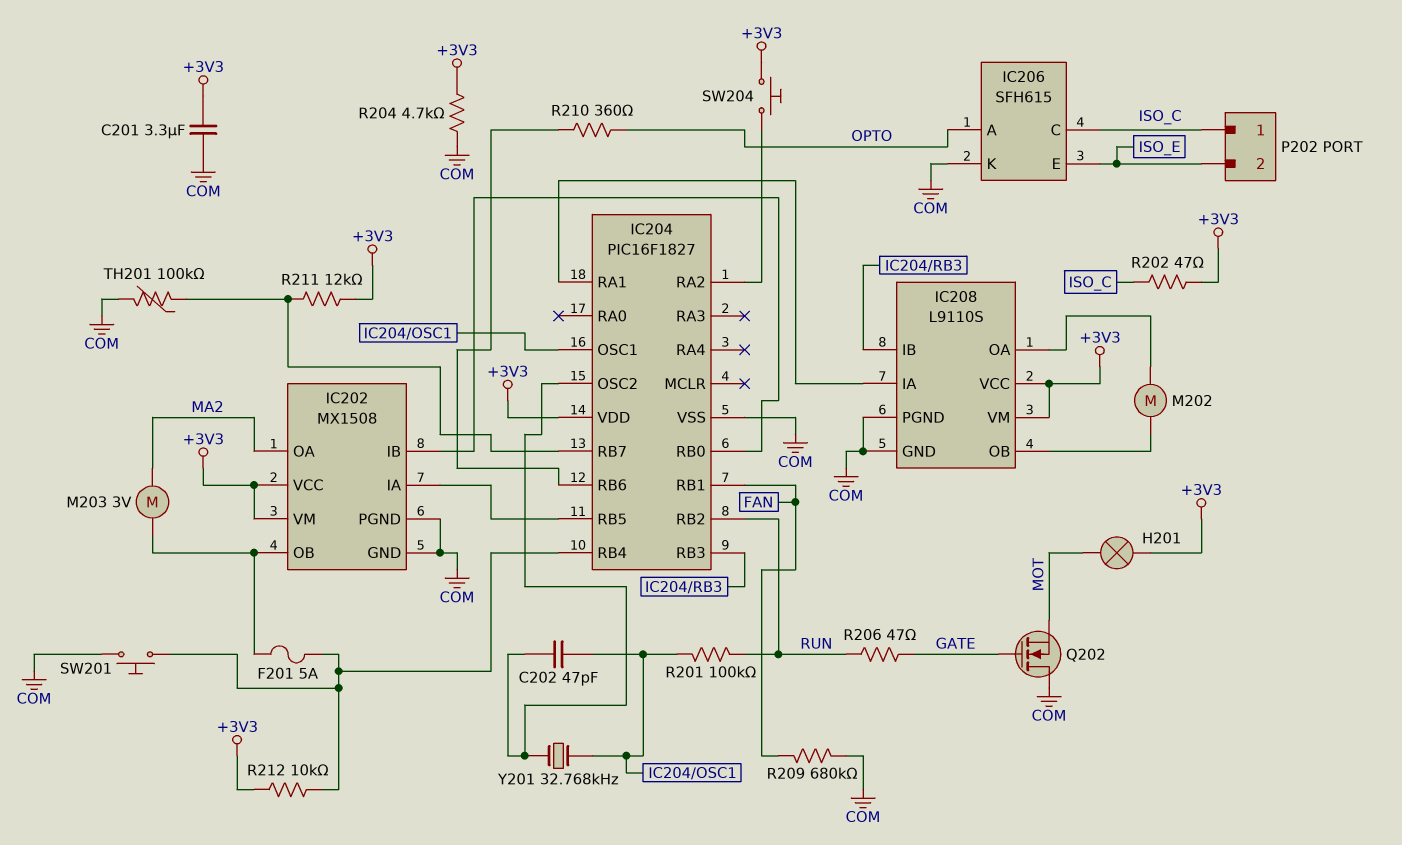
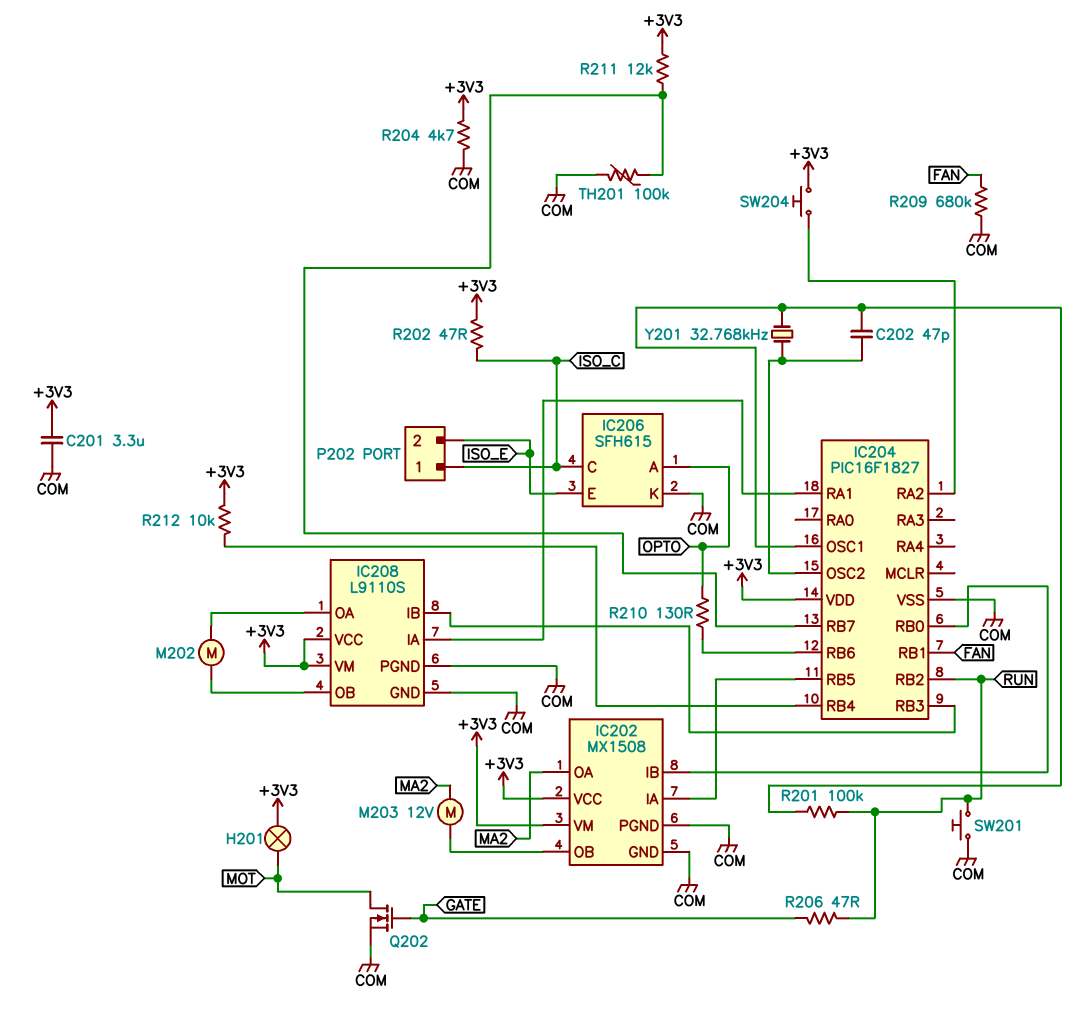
F201: 5A (IC202/OB, IC204/RB4) -> none
M203: motor 3V (IC202/OB, MA2) -> motor 12V (IC202/OB, MA2)
Q202: NMOS (G GATE, D COM, S MOT) -> NMOS (G GATE, D MOT, S COM)
R210: 360 (IC204/RB6, OPTO) -> 130 (IC204/RB6, OPTO)
SW201: button (COM, IC204/RB4) -> button (COM, RUN)

